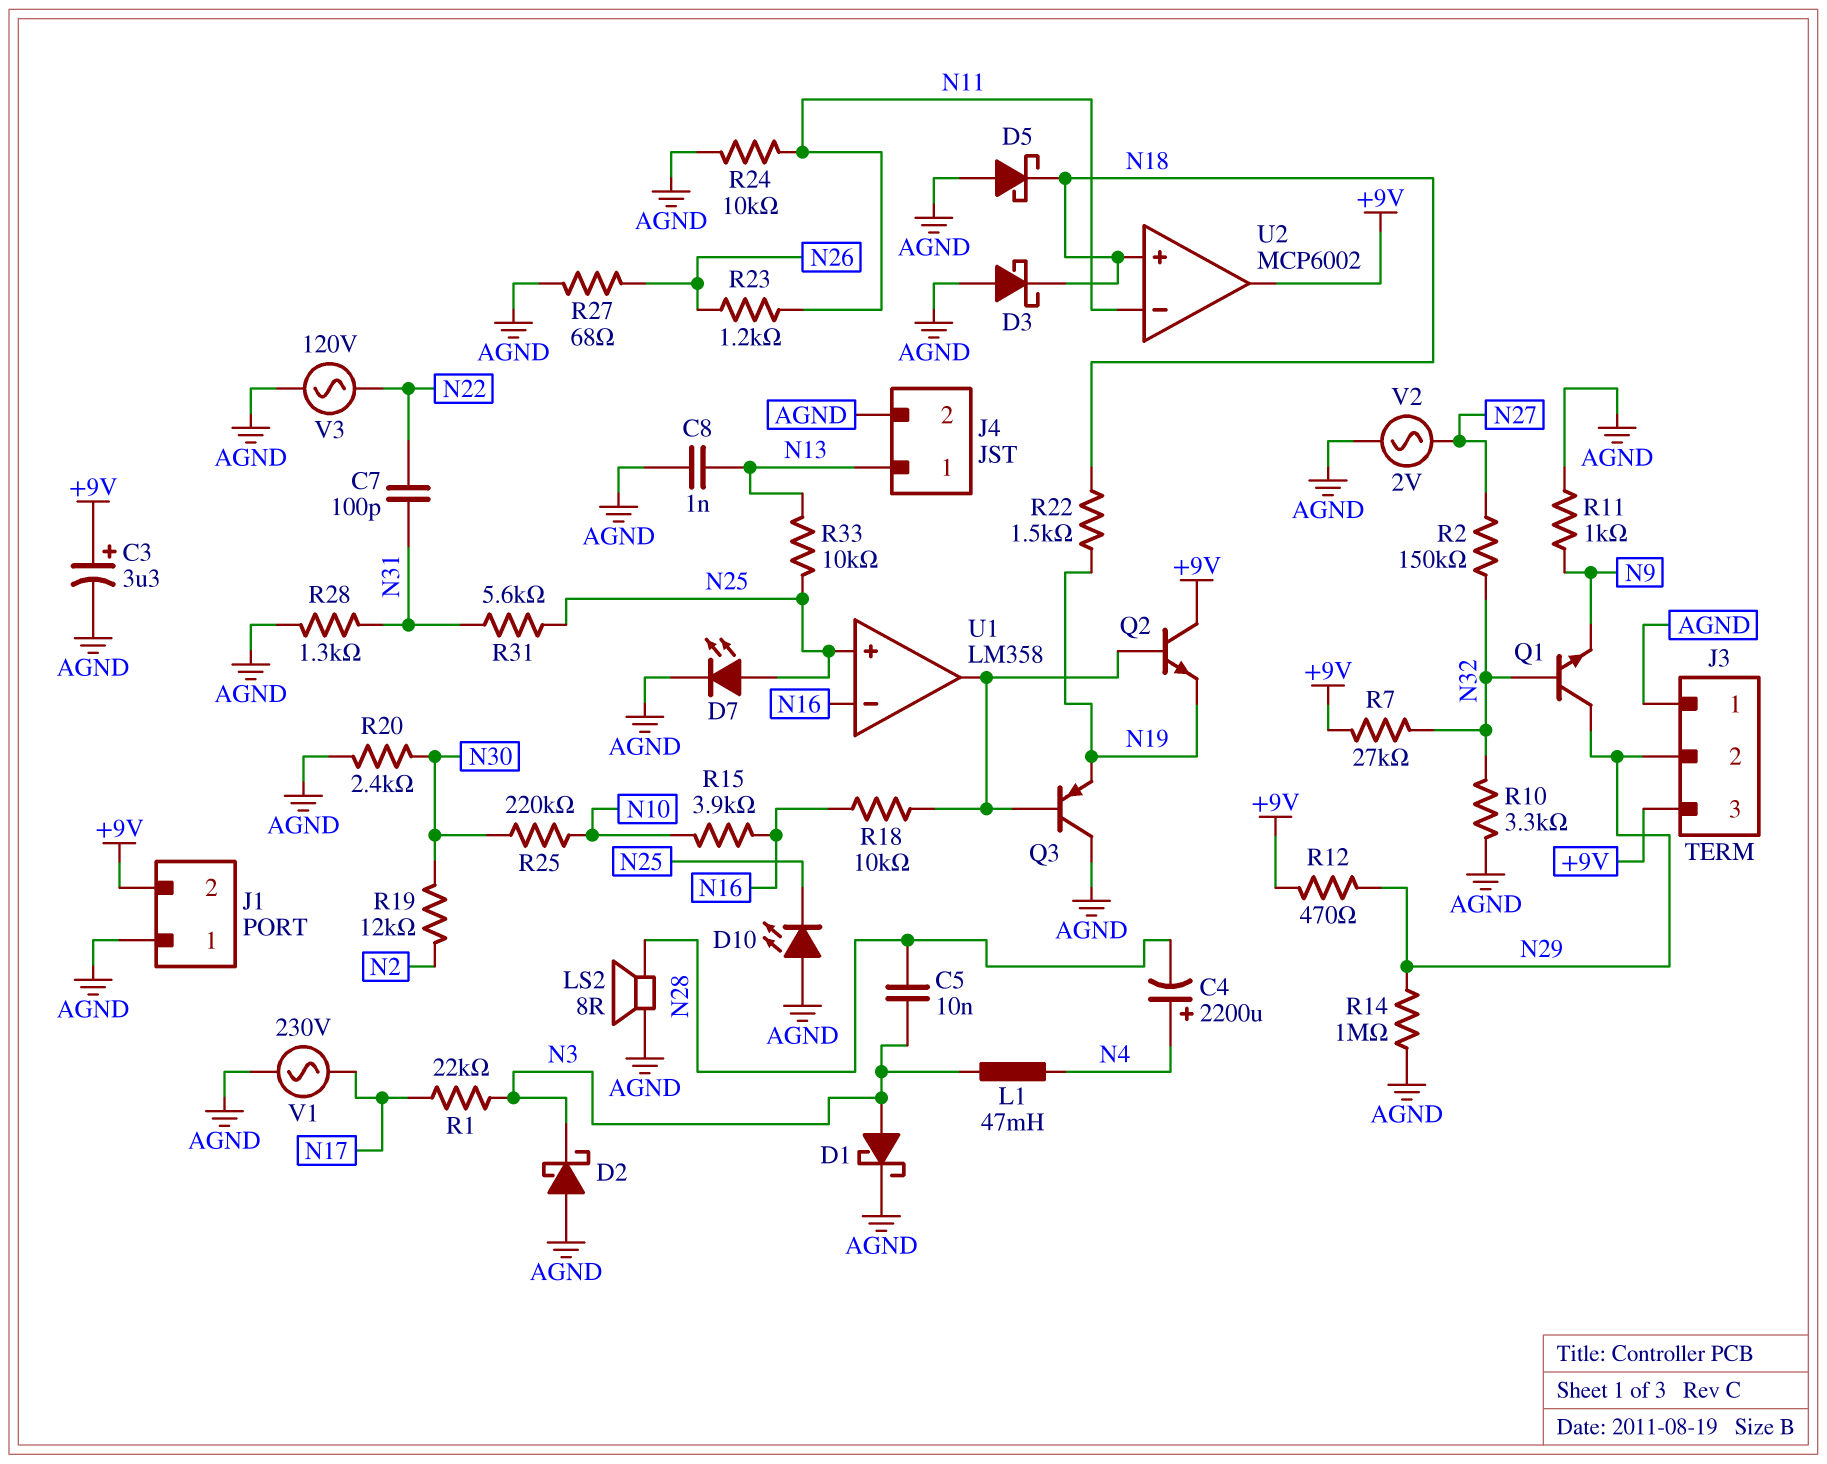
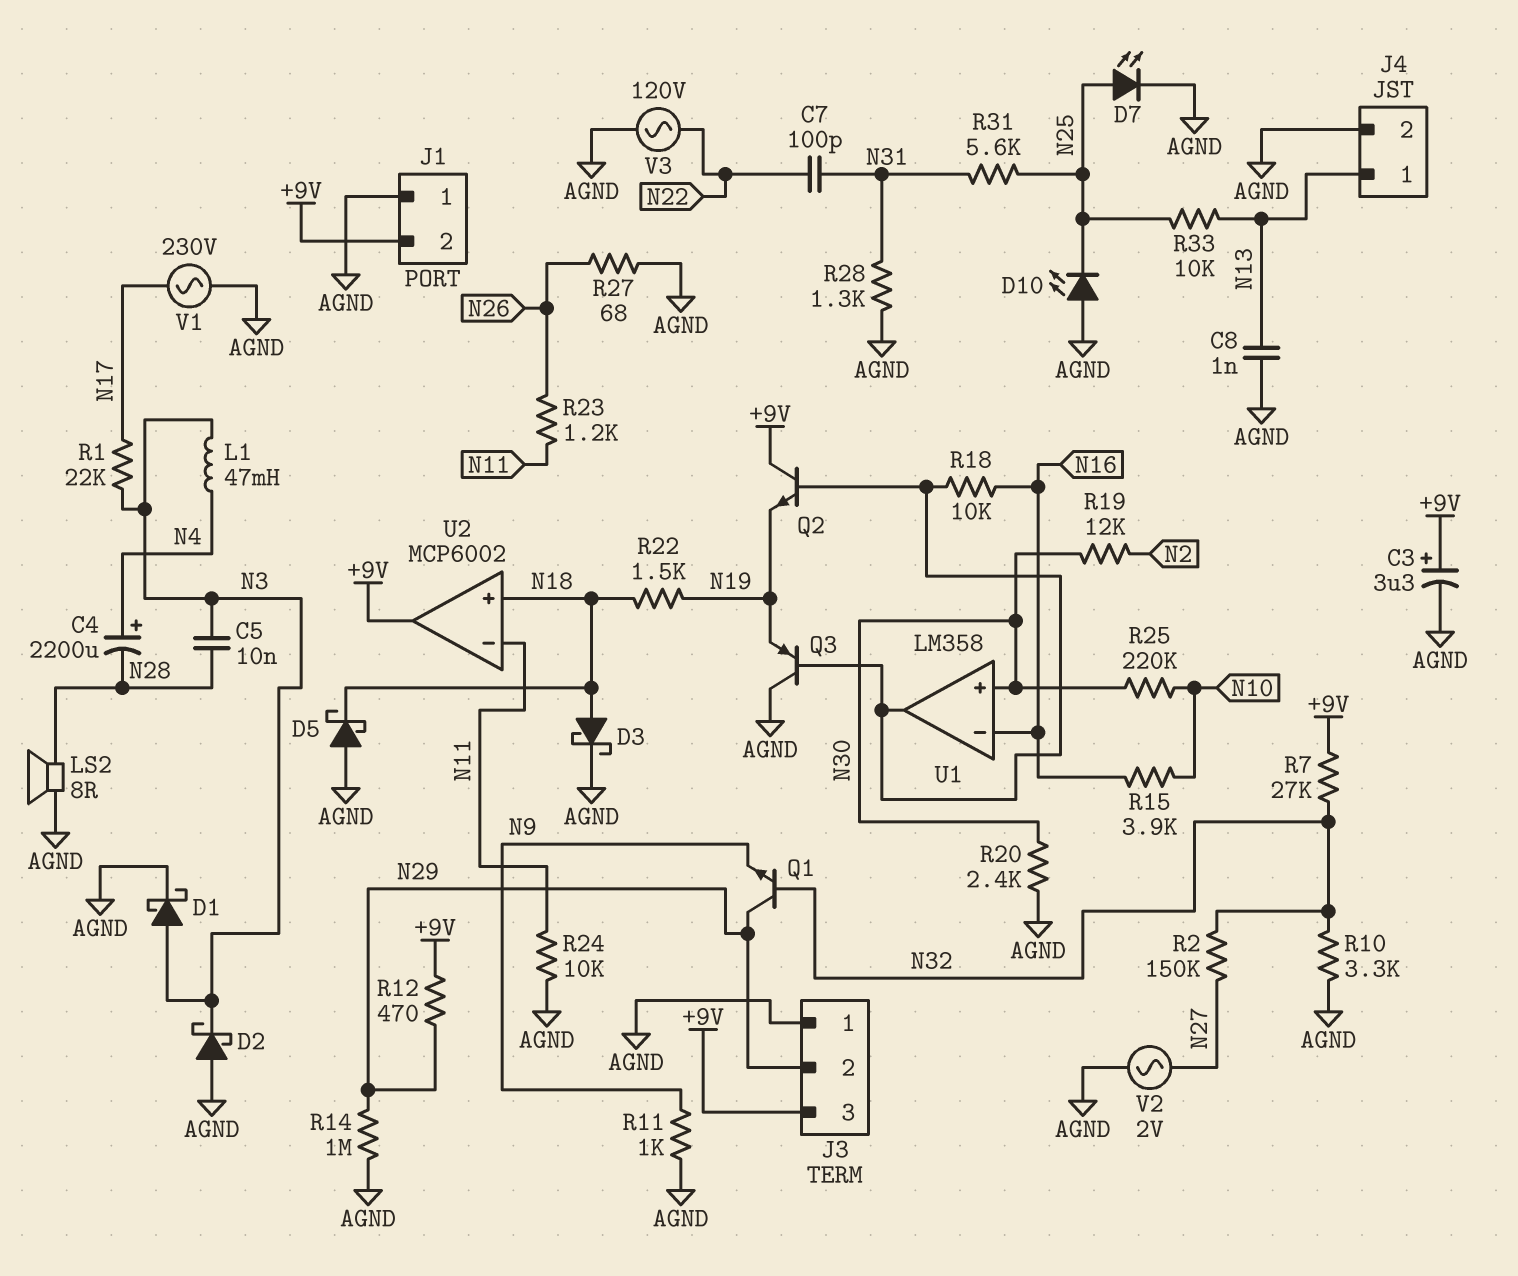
D3: schottky (A AGND, K N18) -> schottky (A N18, K AGND)
U1 pin in+: N25 -> N30

